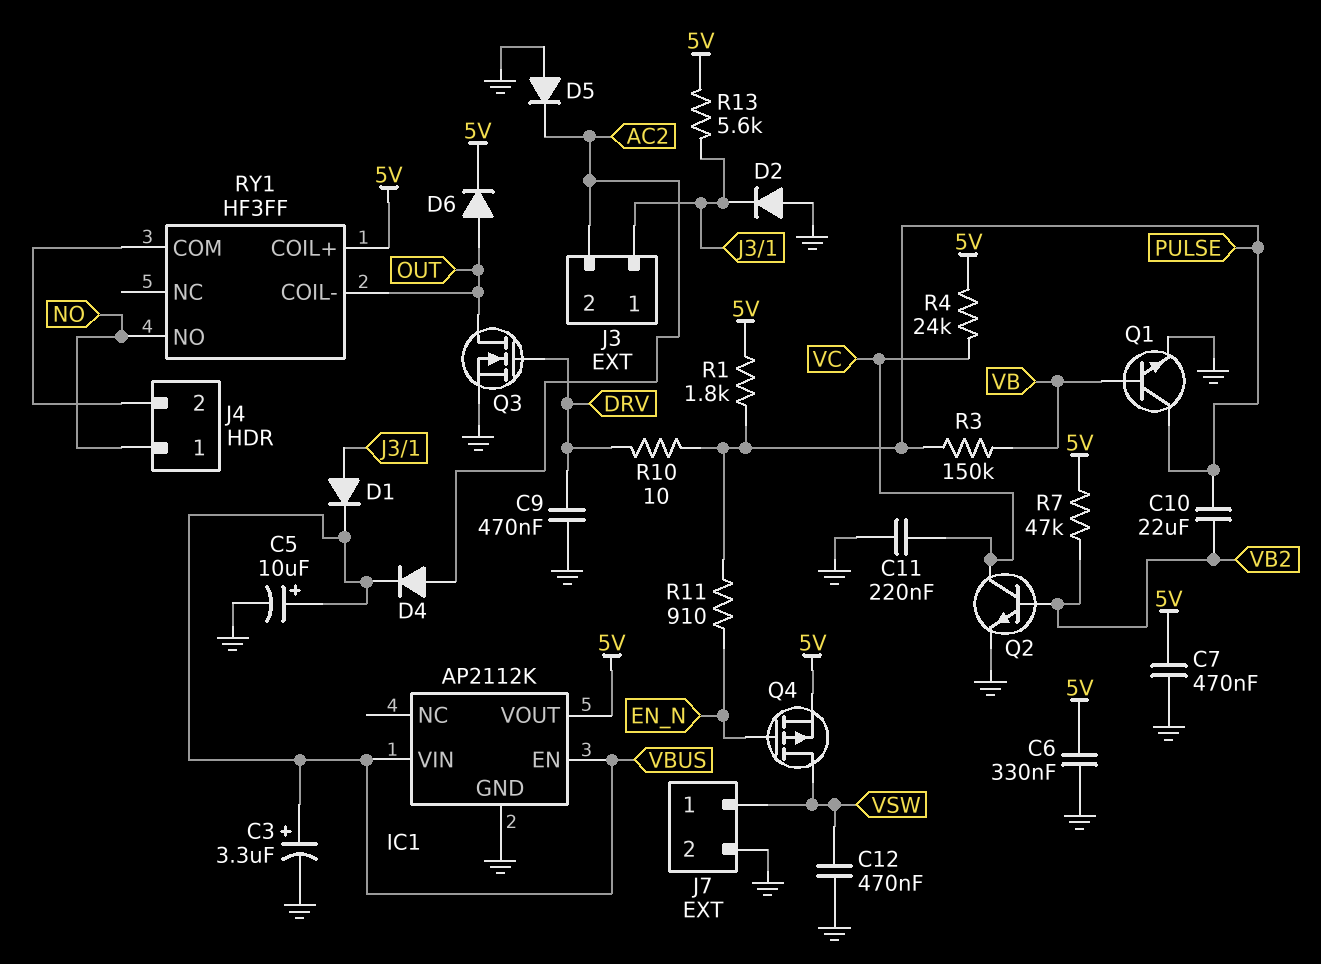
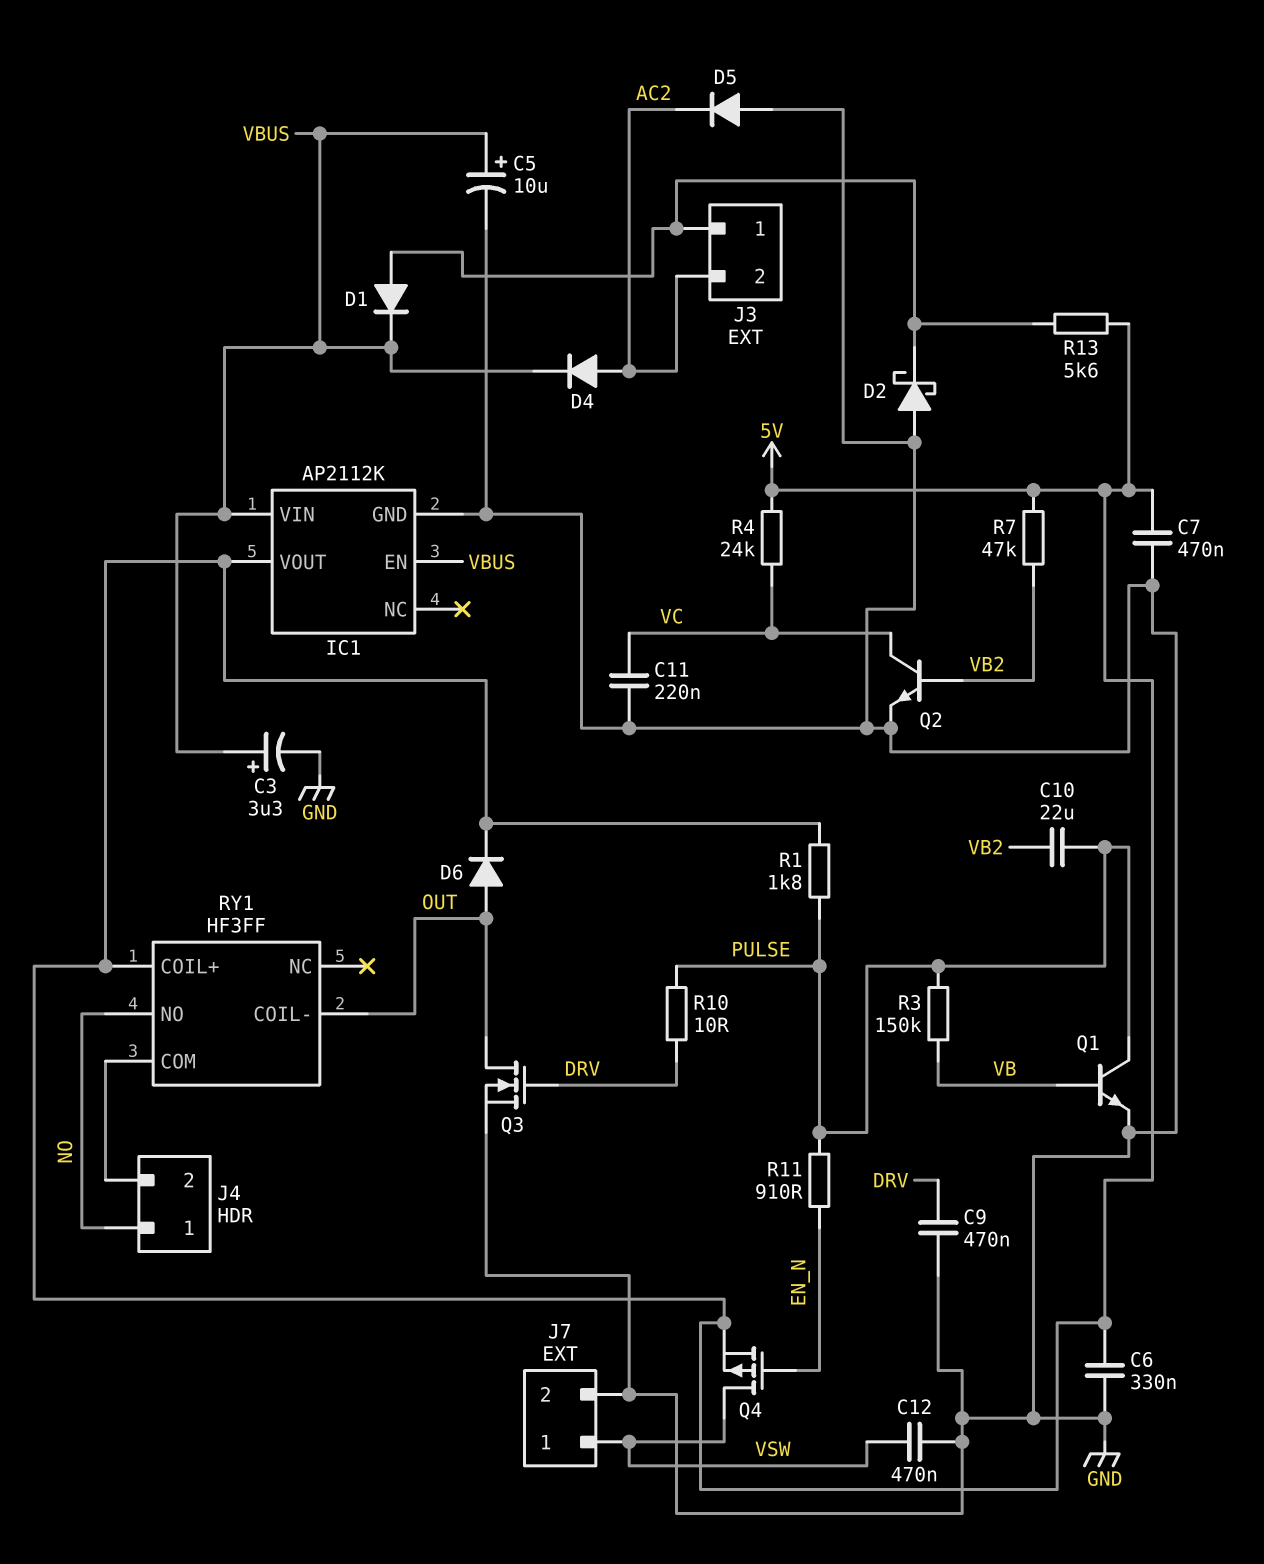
D2: diode (A GND, K J3/1) -> schottky (A GND, K J3/1)

